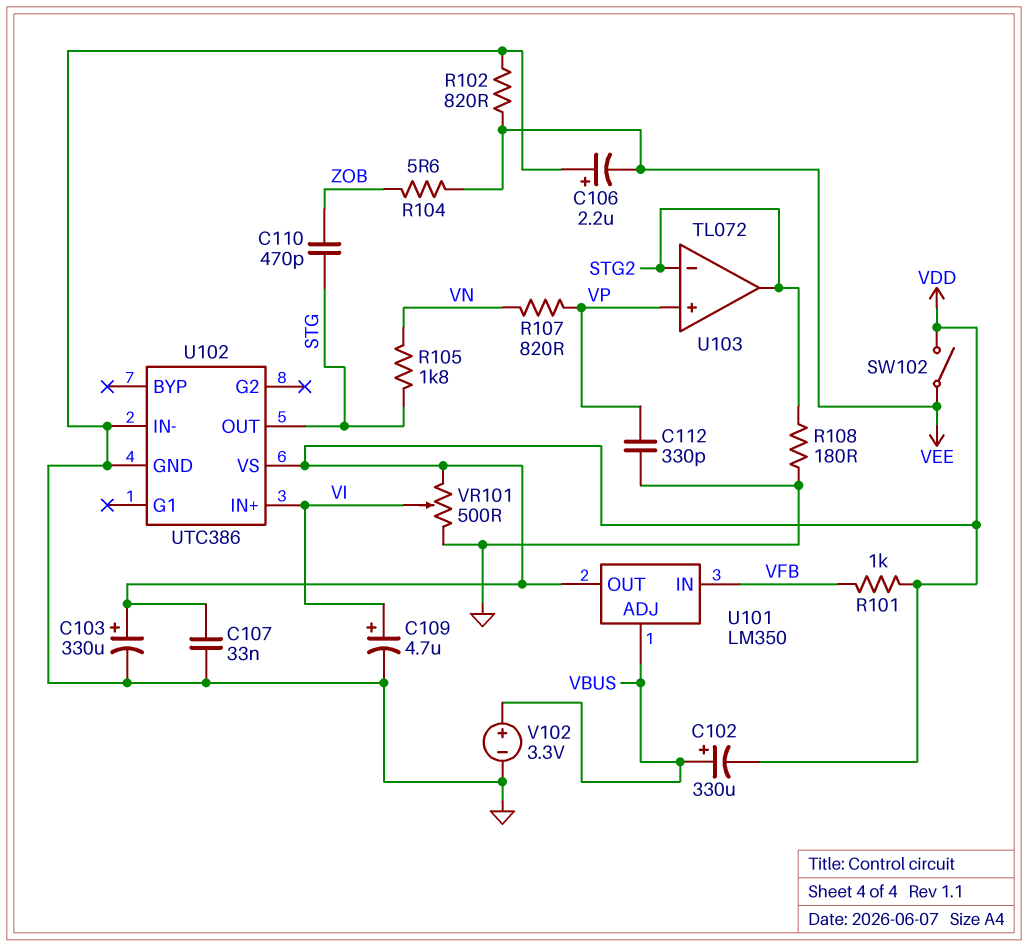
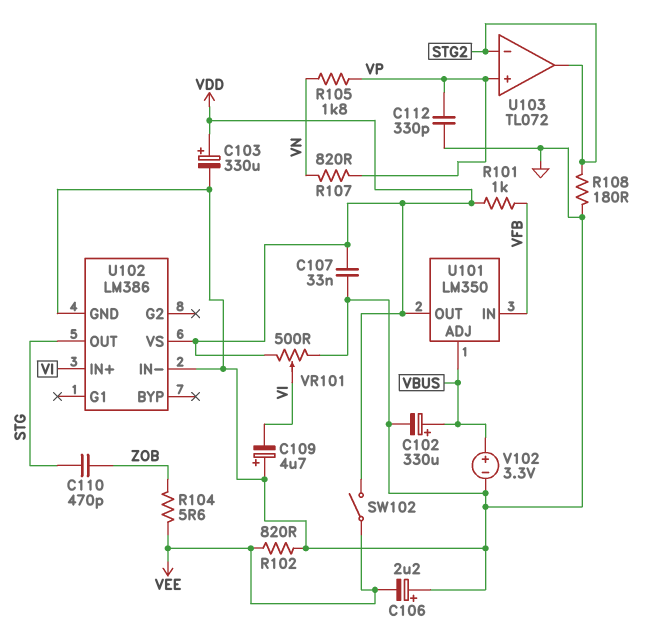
C102: 330uF (plus VBUS, minus VDD) -> 330uF (plus VBUS, minus GND)
C109: 4.7uF (plus VI, minus GND) -> 4.7uF (plus GND, minus VI)
R105: 1.8k (STG, VN) -> 1.8k (VN, VP)
U102: UTC386 -> LM386

